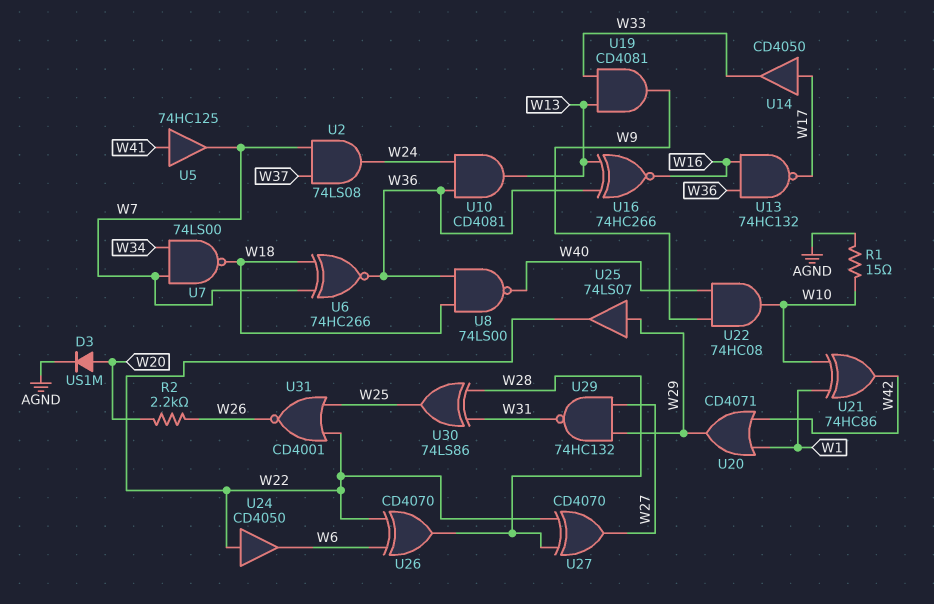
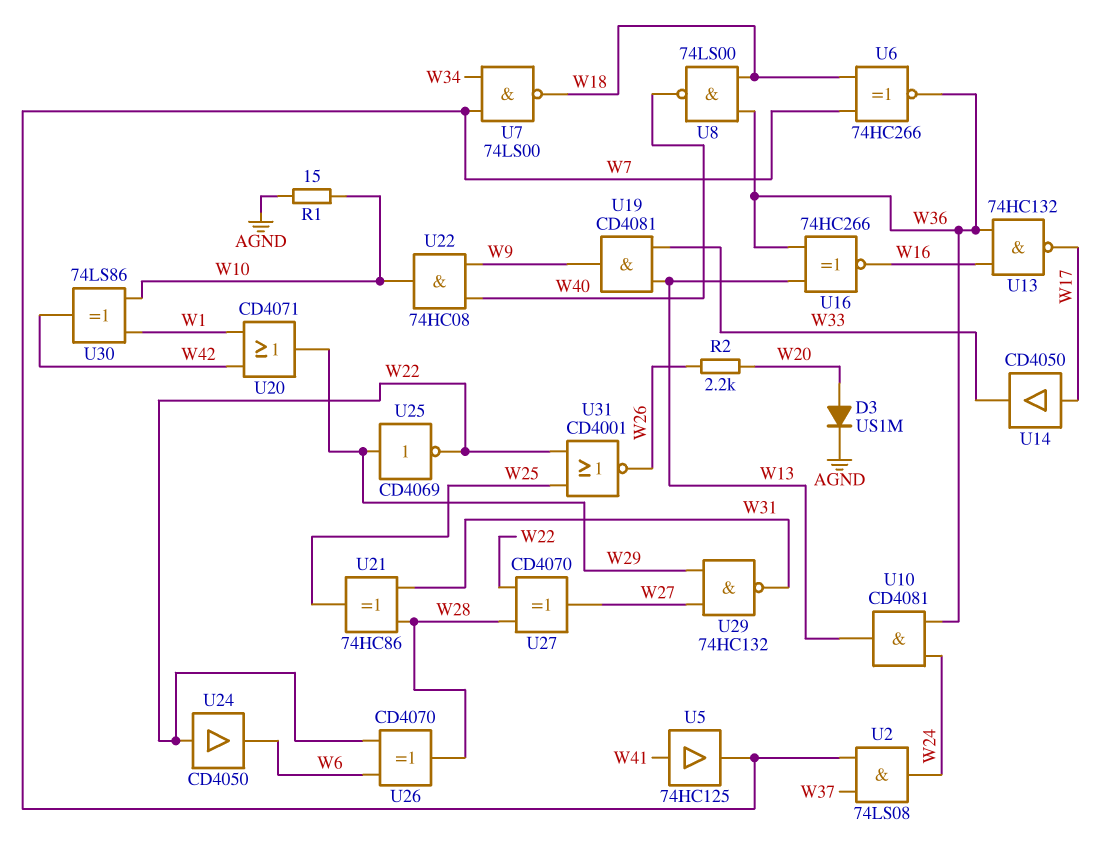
U21: XOR 74HC86 (in W1, in W10, out W42) -> XOR 74HC86 (in W28, in W31, out W25)
U25: buffer 74LS07 (in W29, out W22) -> NOT CD4069 (in W29, out W22)
U30: XOR 74LS86 (in W28, in W31, out W25) -> XOR 74LS86 (in W1, in W10, out W42)

